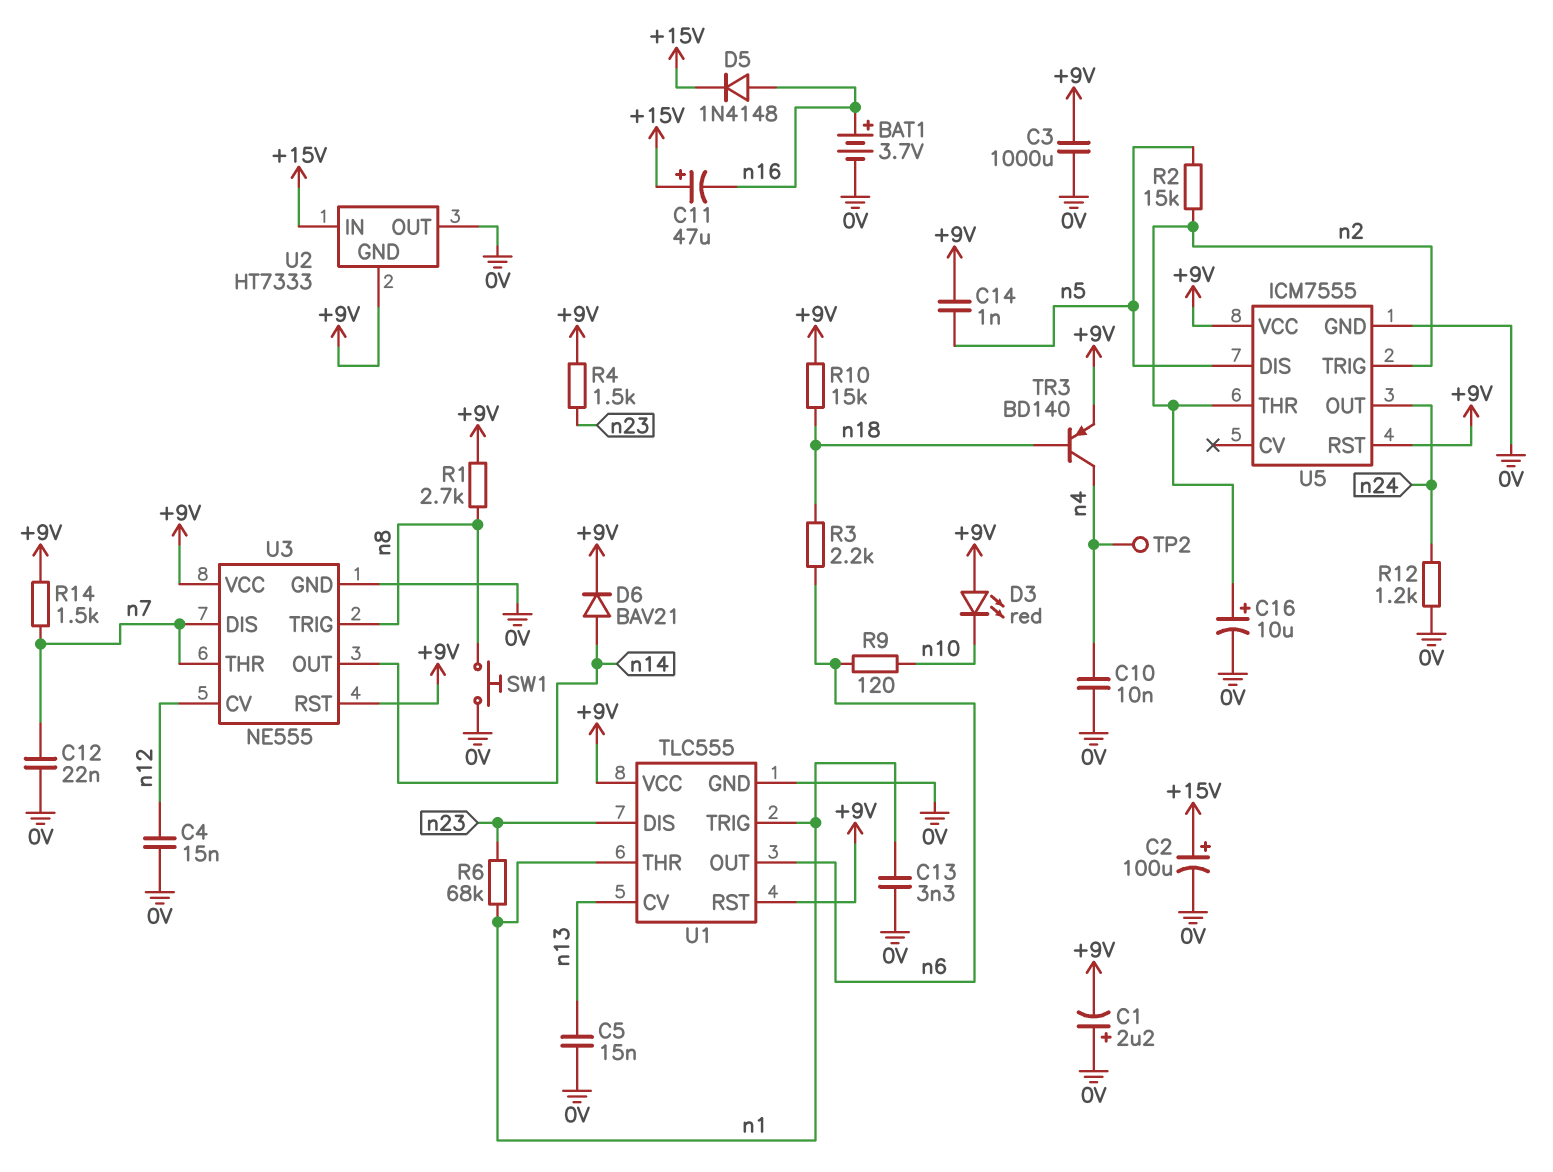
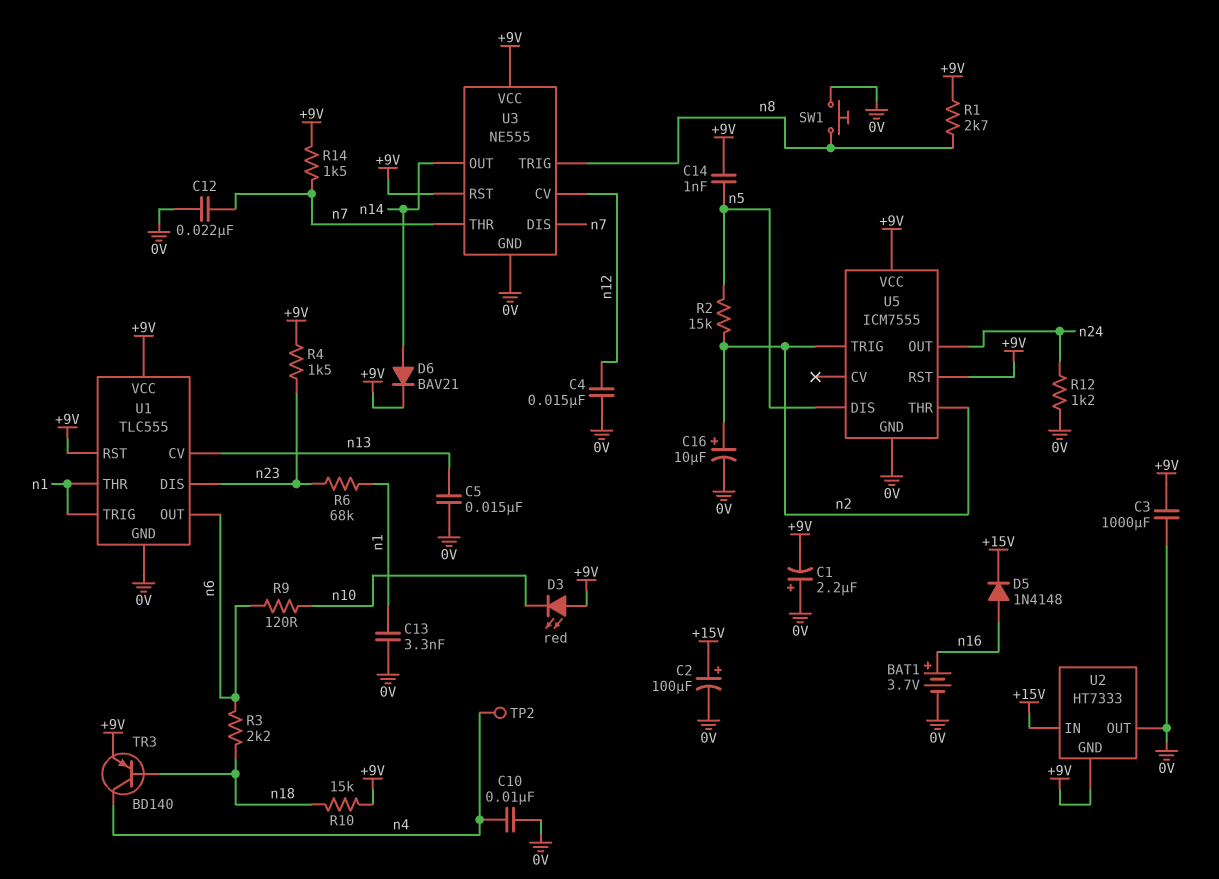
C11: 47uF (plus +15V, minus n16) -> none

